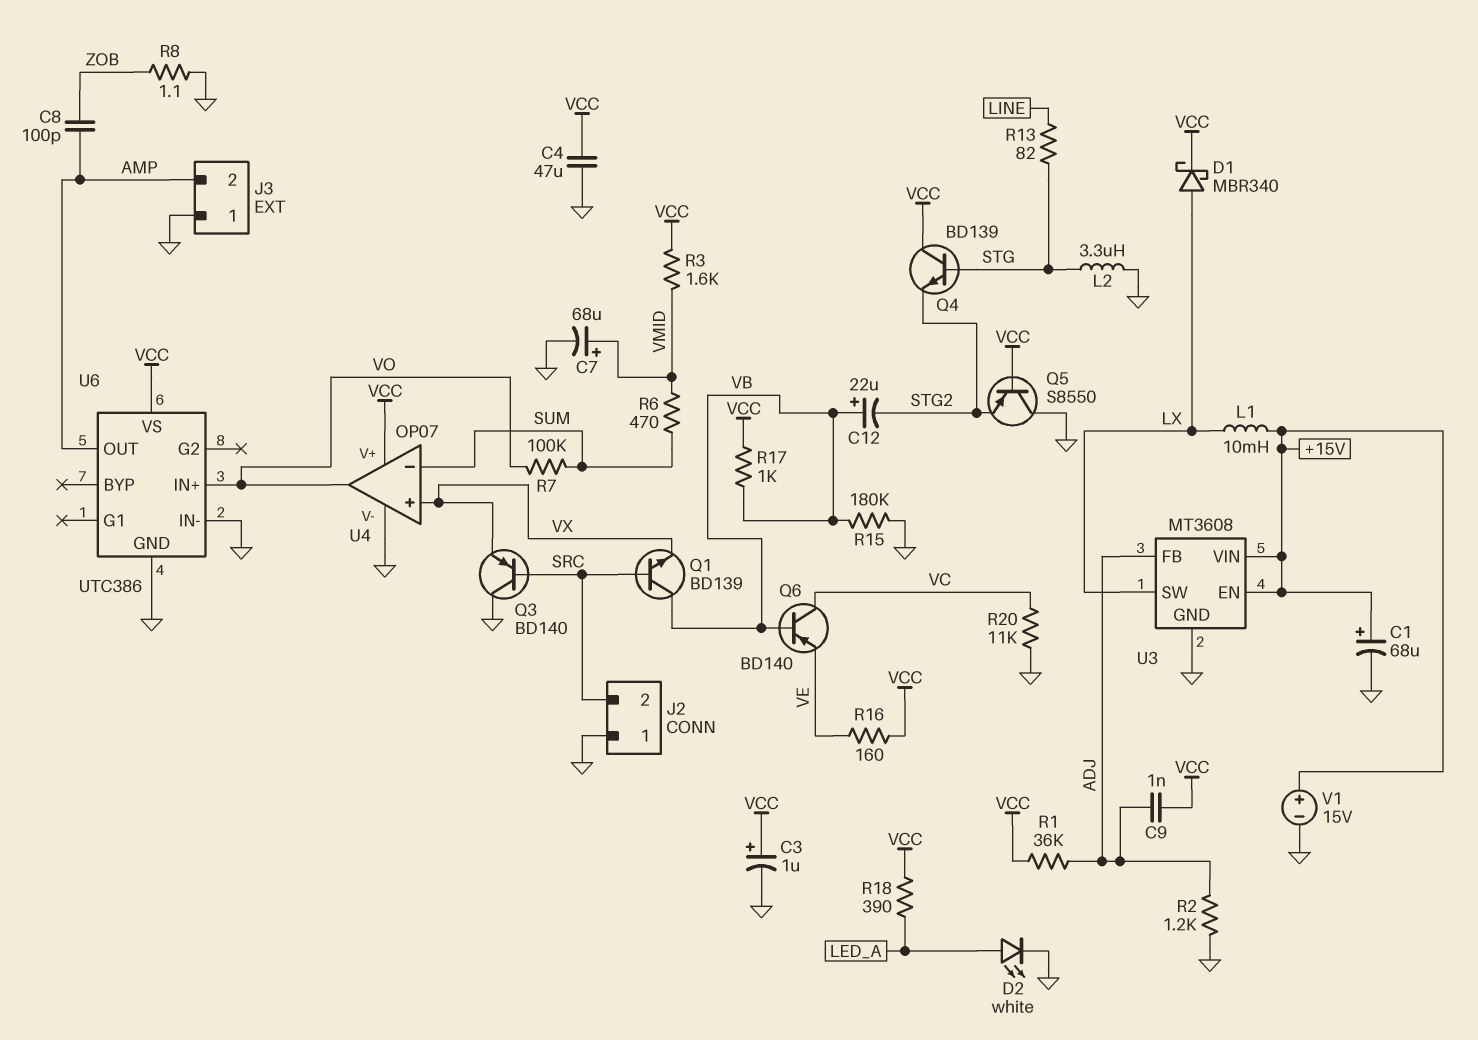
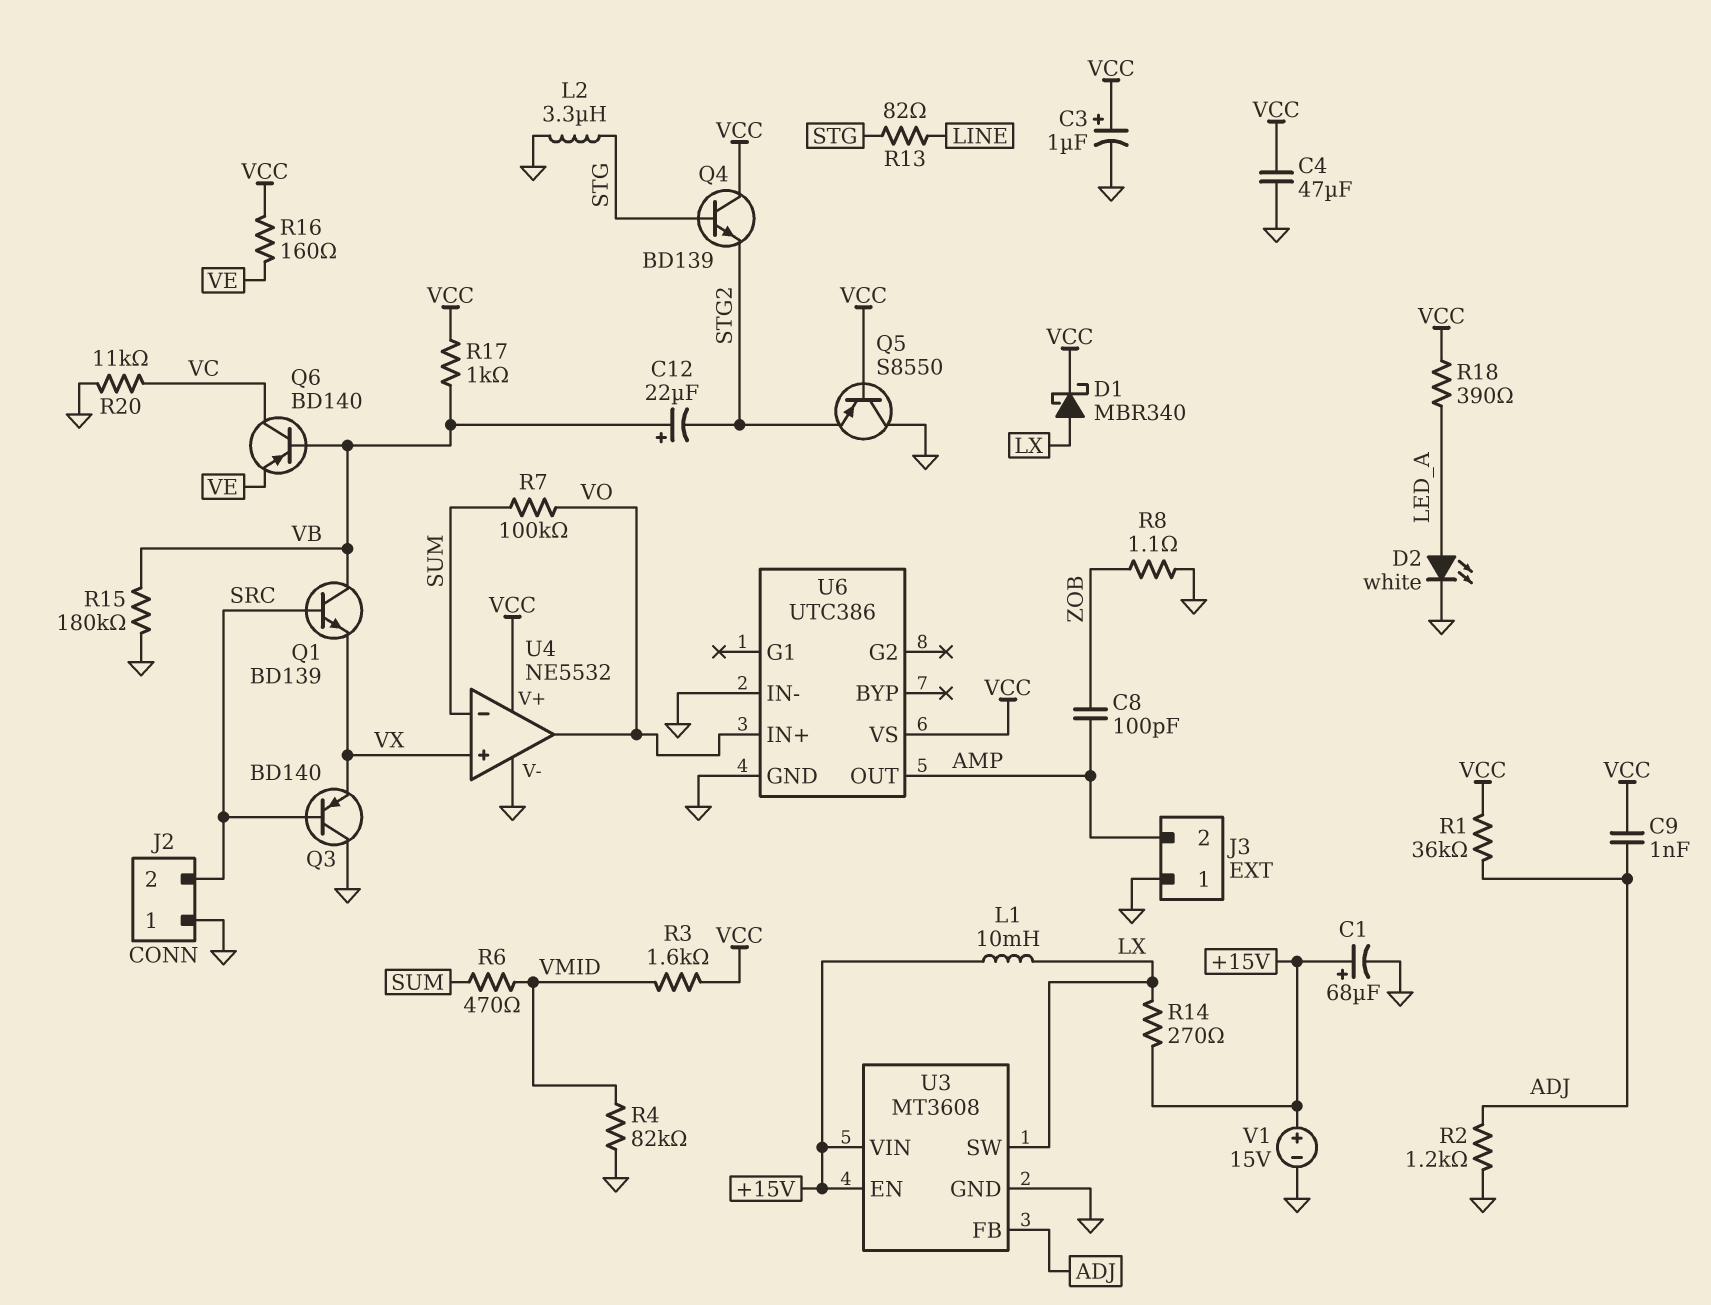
C7: 68uF (plus VMID, minus GND) -> none
R4: none -> 82k (GND, VMID)
R14: none -> 270 (+15V, LX)
U4: OP07 -> NE5532

